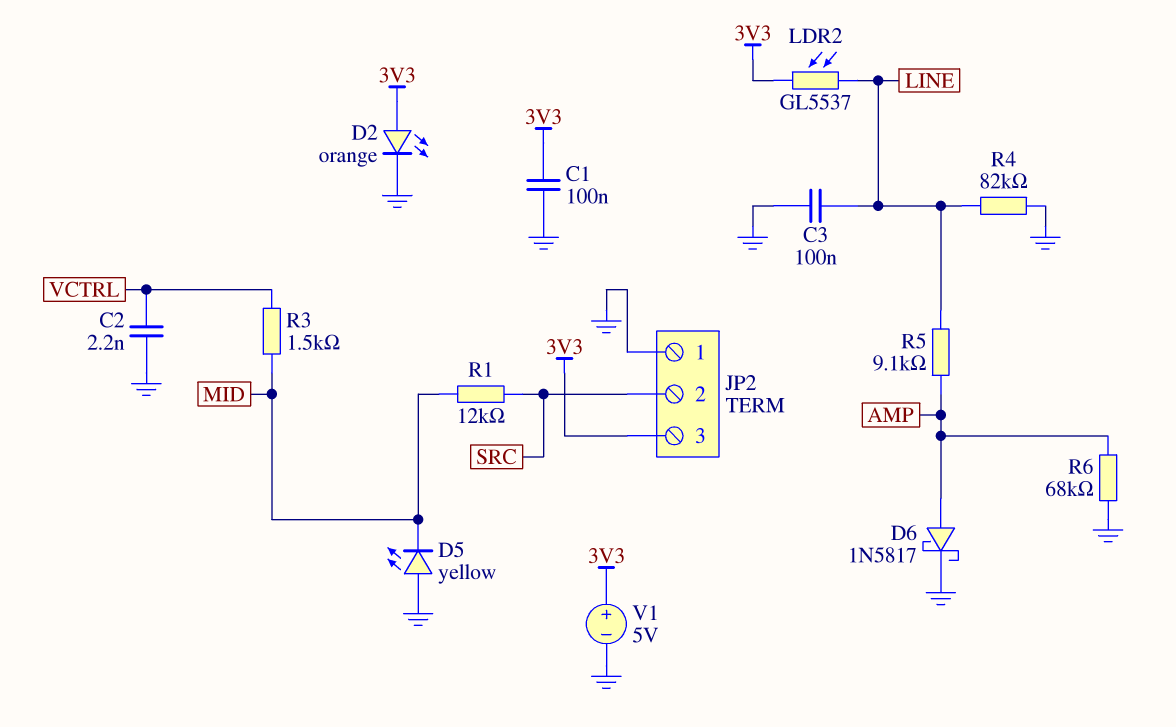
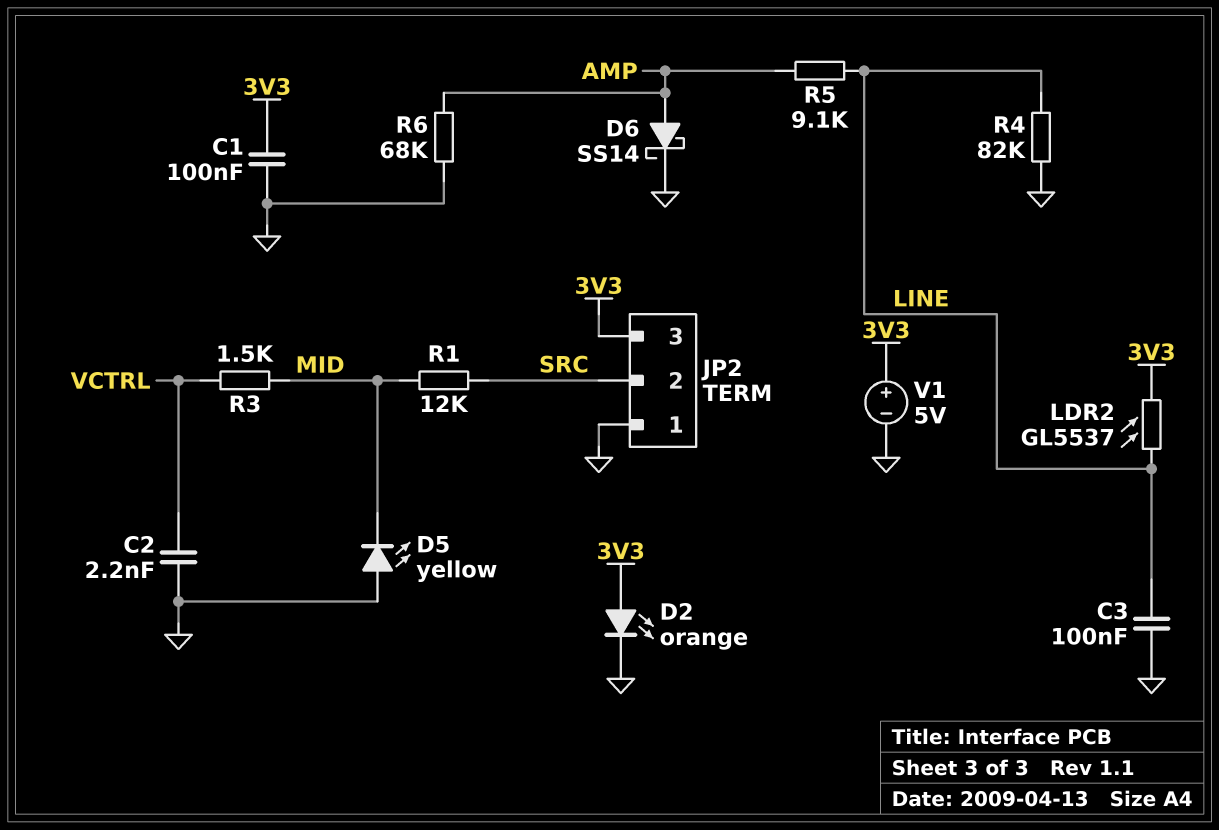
D6: schottky 1N5817 (A AMP, K GND) -> schottky SS14 (A AMP, K GND)

